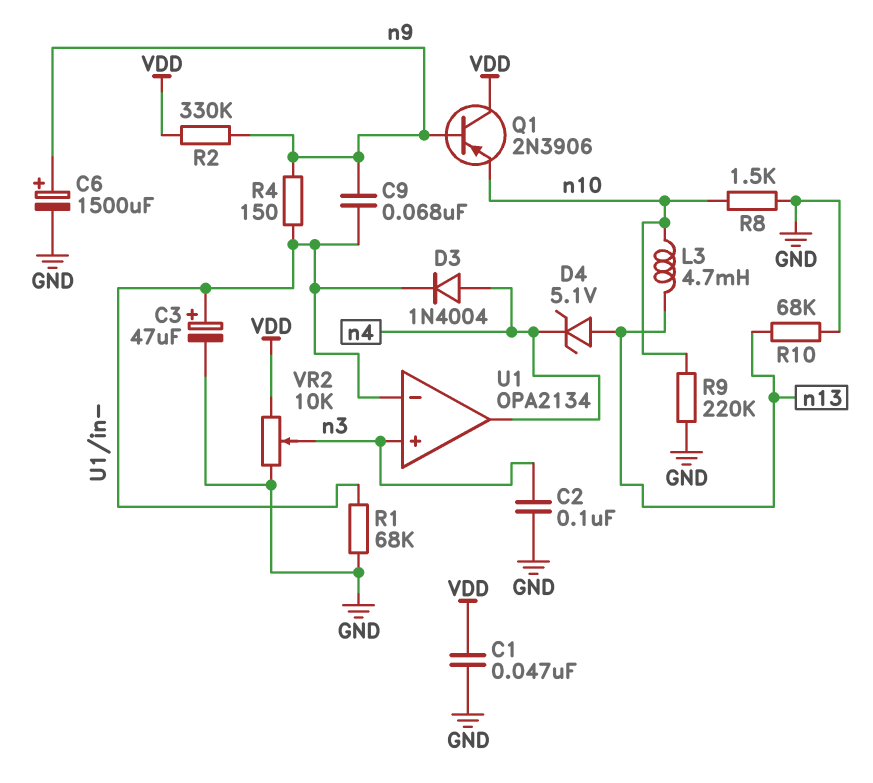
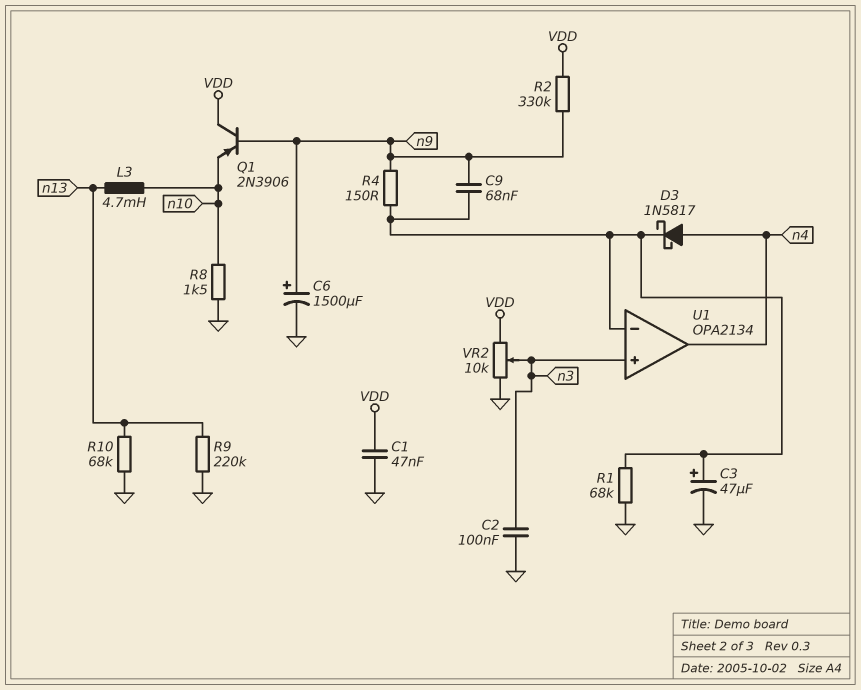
D3: diode 1N4004 (A n4, K U1/in-) -> schottky 1N5817 (A n4, K U1/in-)
D4: zener 5.1V (A n13, K n4) -> none
R9: 220k (GND, n10) -> 220k (GND, n13)

